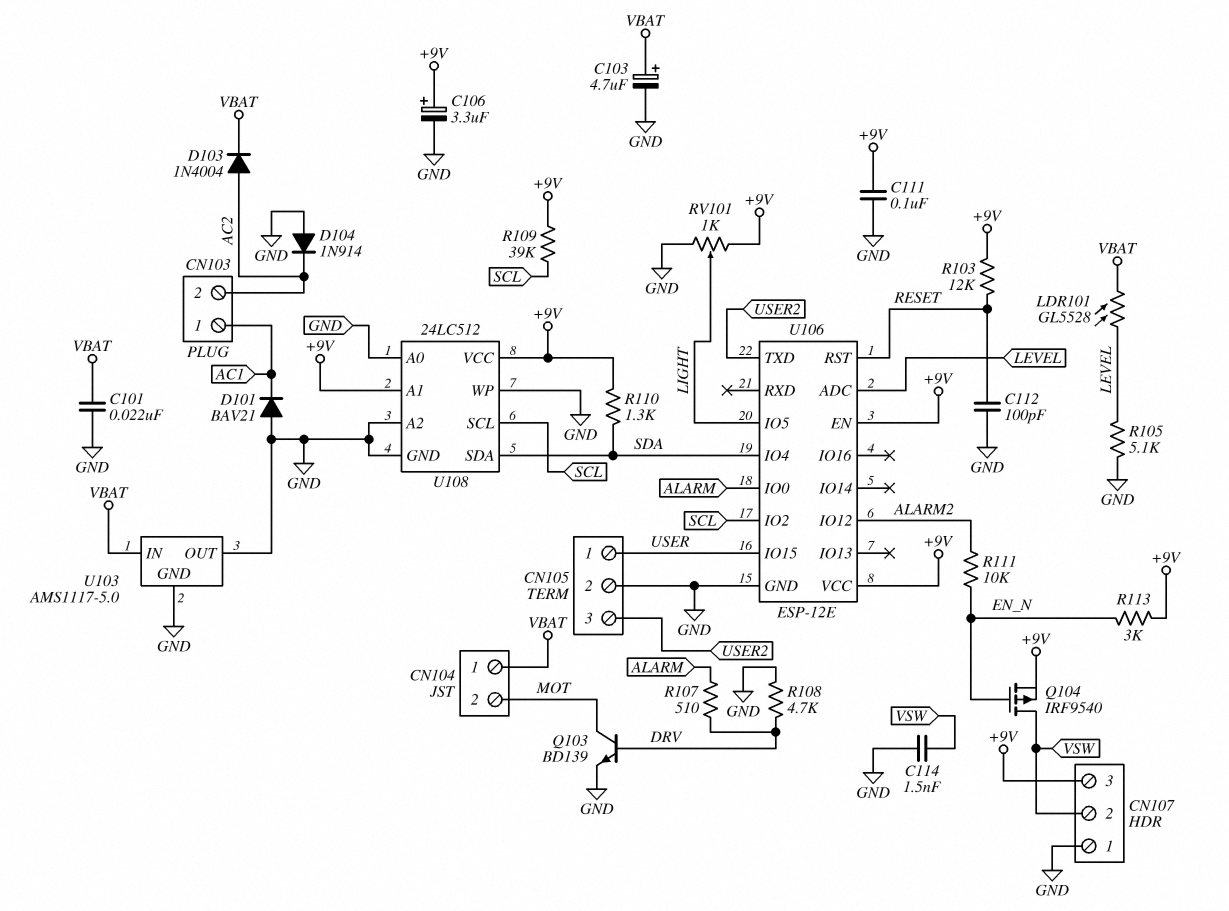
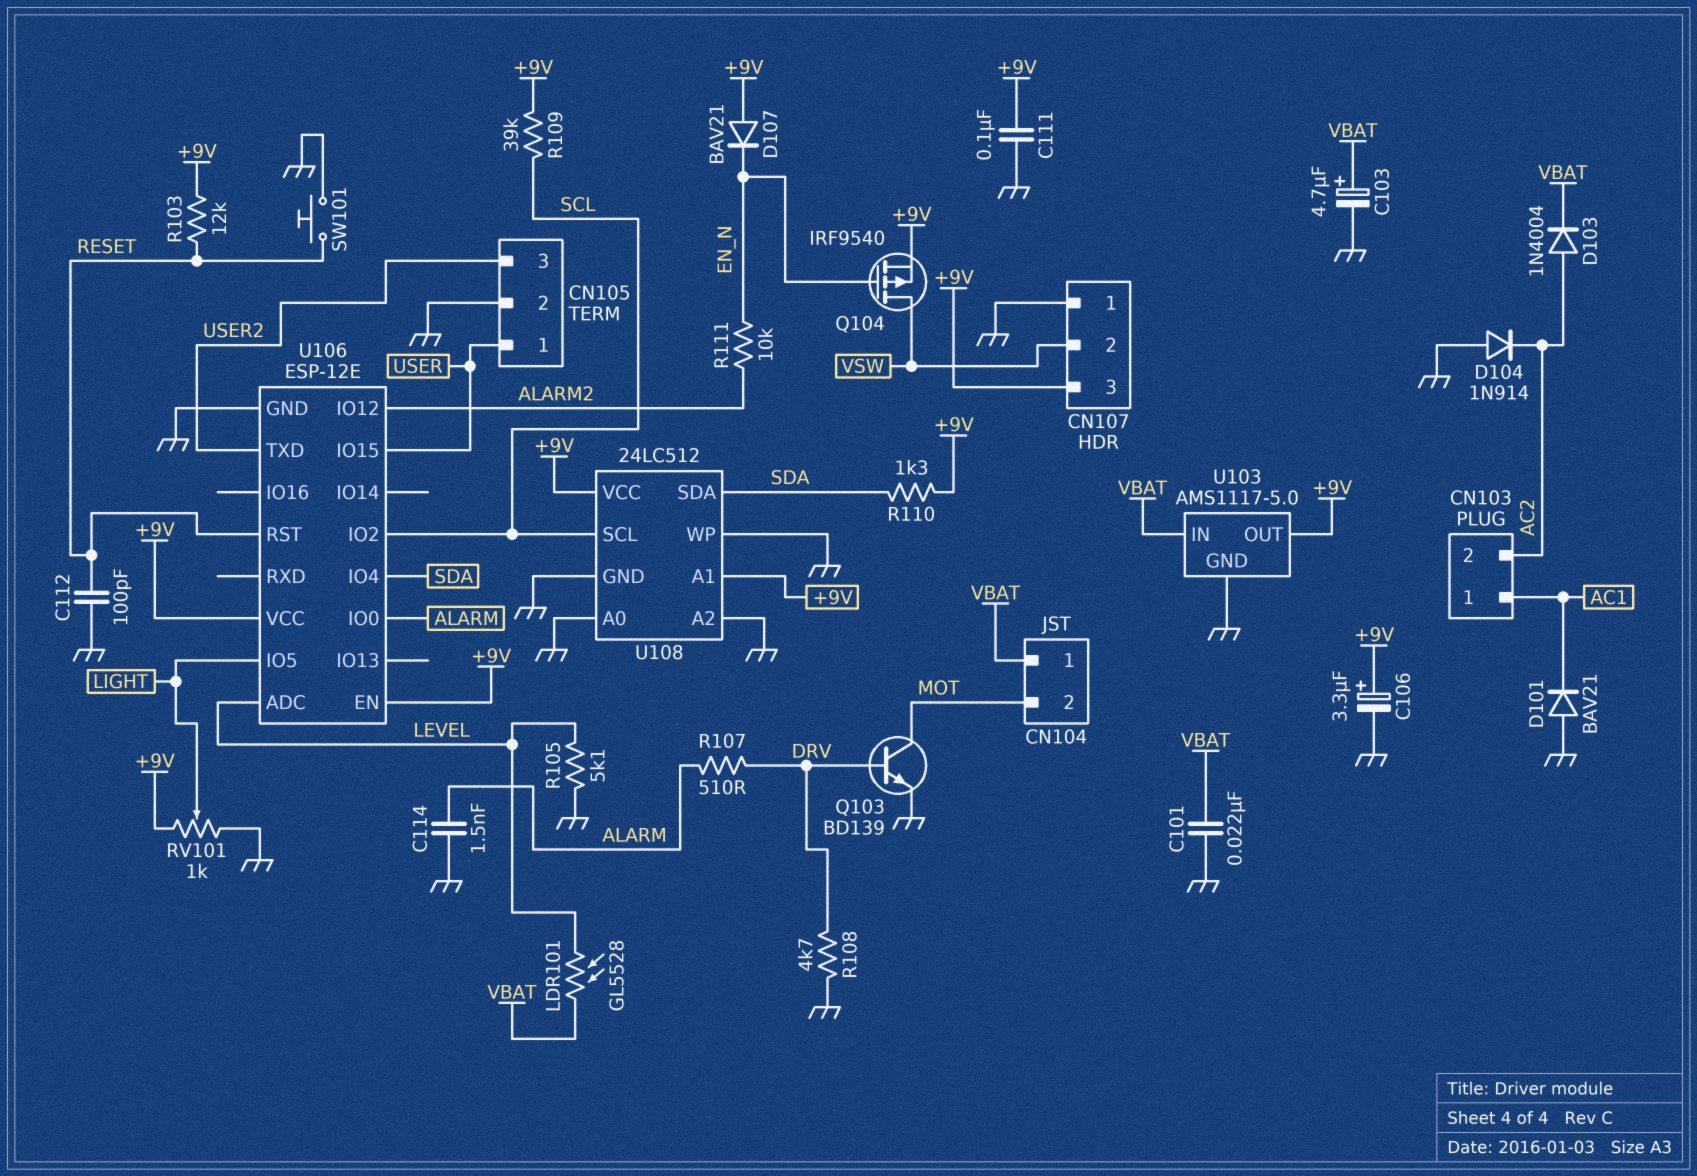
C114: 1.5nF (GND, VSW) -> 1.5nF (ALARM, GND)
D107: none -> diode BAV21 (A +9V, K EN_N)
R113: 3k (+9V, EN_N) -> none
SW101: none -> button (GND, RESET)
U103 pin OUT: GND -> +9V

